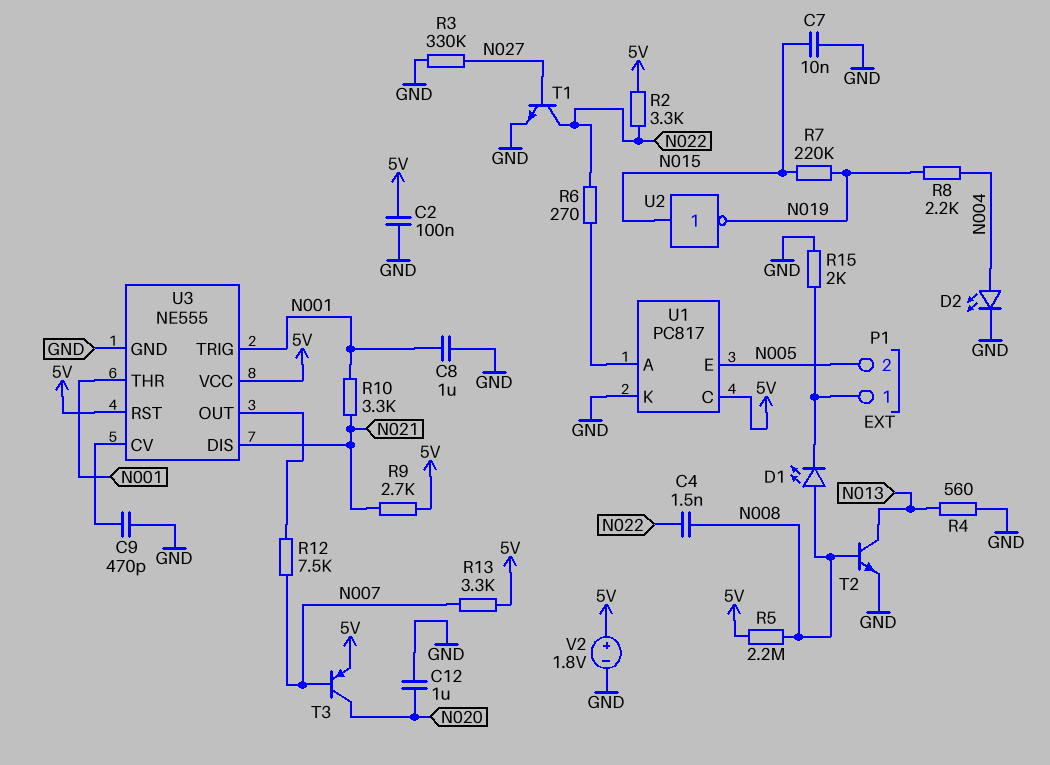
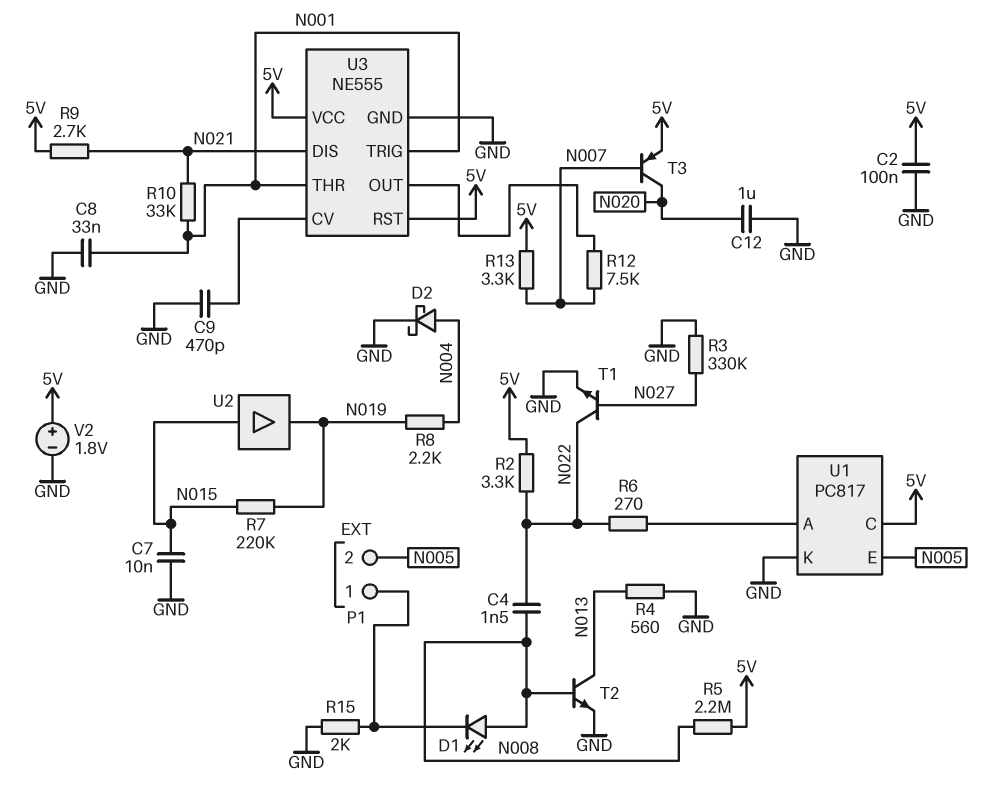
C8: 1uF (GND, N001) -> 33nF (GND, N001)
D2: LED (A N004, K GND) -> schottky (A N004, K GND)
R10: 3.3k (N001, N021) -> 33k (N001, N021)
U2: NOT (in N015, out N019) -> buffer (in N015, out N019)

